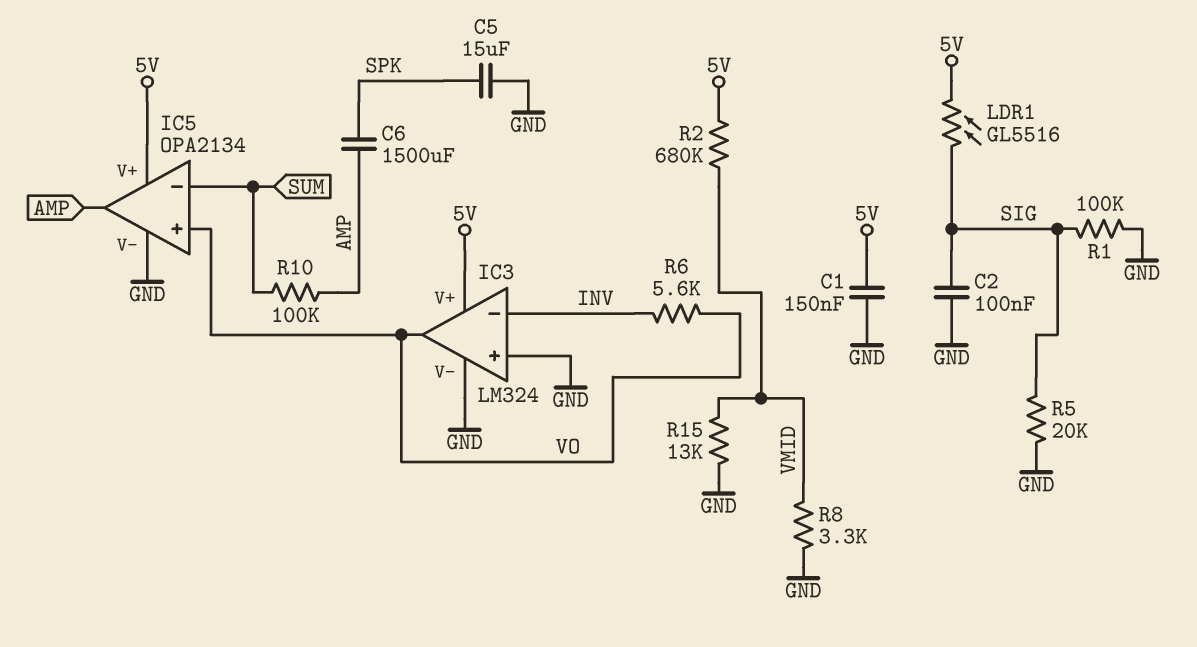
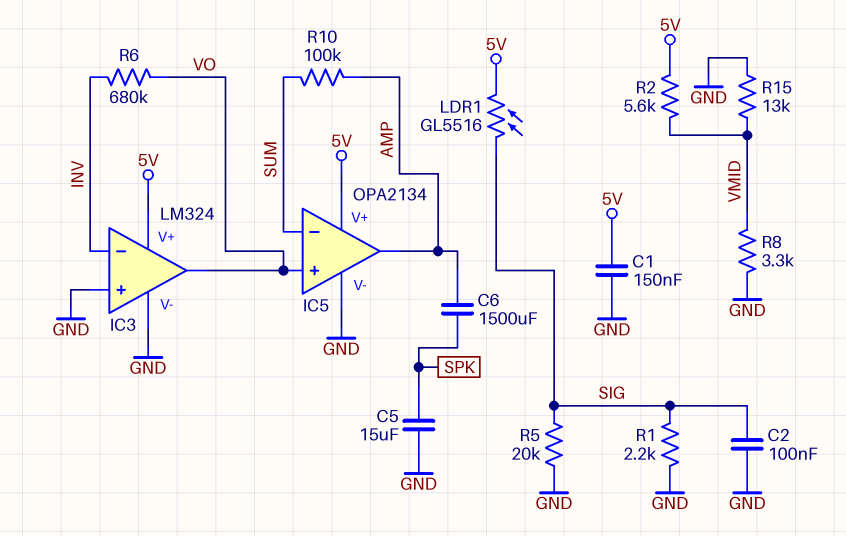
R1: 100k (GND, SIG) -> 2.2k (GND, SIG)
R2: 680k (5V, VMID) -> 5.6k (5V, VMID)
R6: 5.6k (INV, VO) -> 680k (INV, VO)

